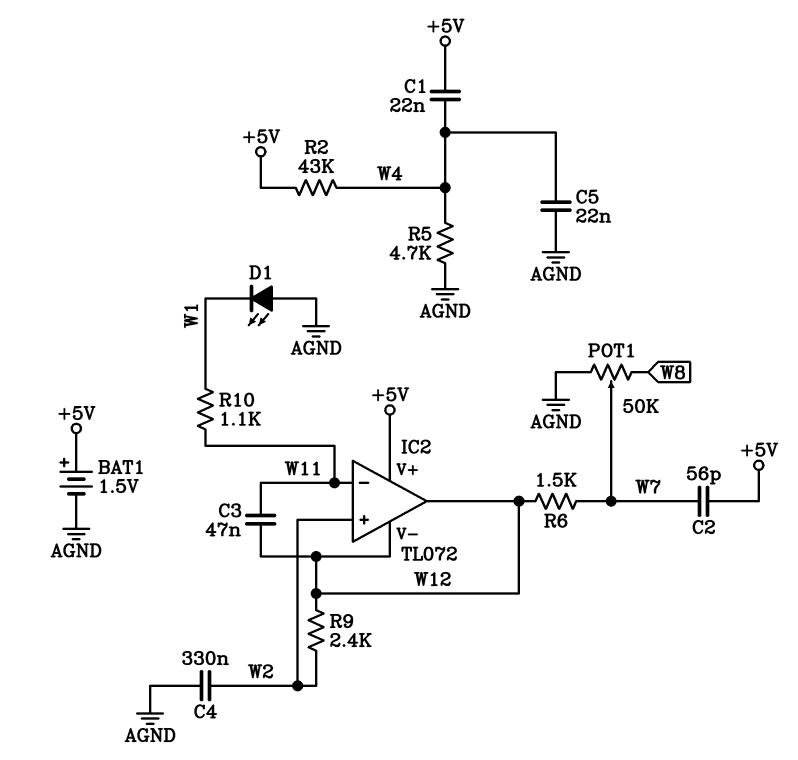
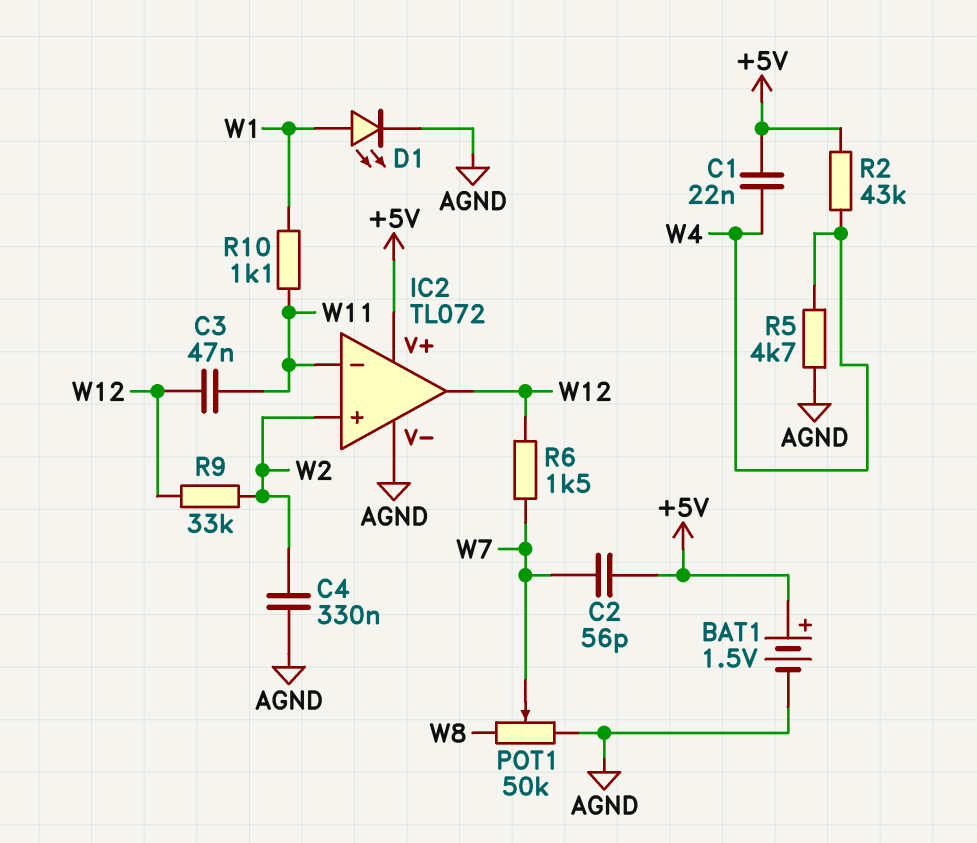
C5: 22nF (AGND, W4) -> none
D1: LED (A AGND, K W1) -> LED (A W1, K AGND)
IC2 pin V-: W12 -> AGND
R9: 2.4k (W2, W12) -> 33k (W2, W12)

